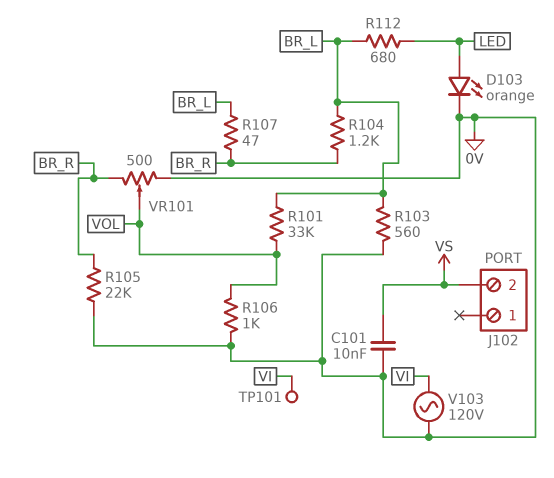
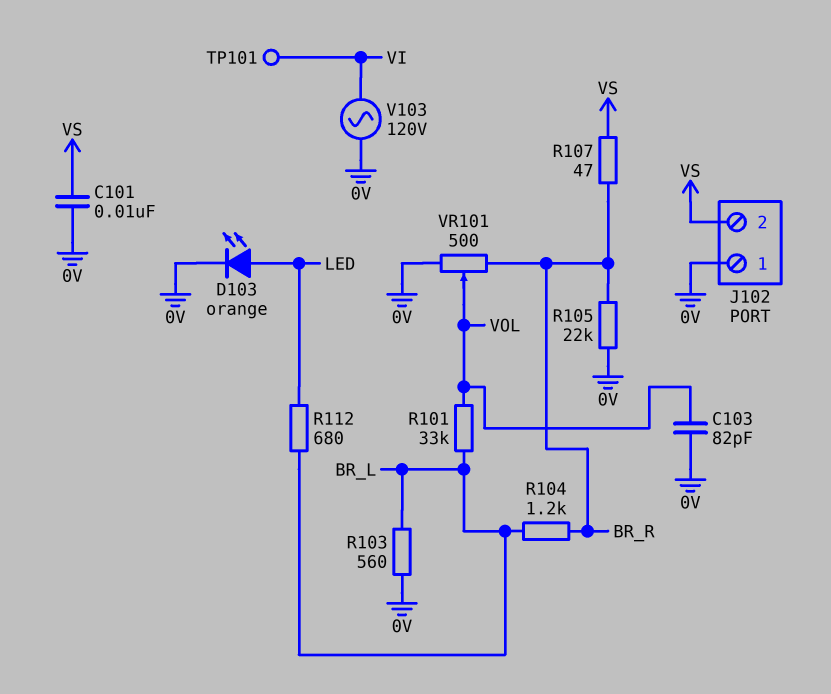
C103: none -> 82pF (0V, VOL)
J102 pin 1: none -> 0V
R106: 1k (0V, VOL) -> none
R107: 47 (BR_L, BR_R) -> 47 (BR_R, VS)

